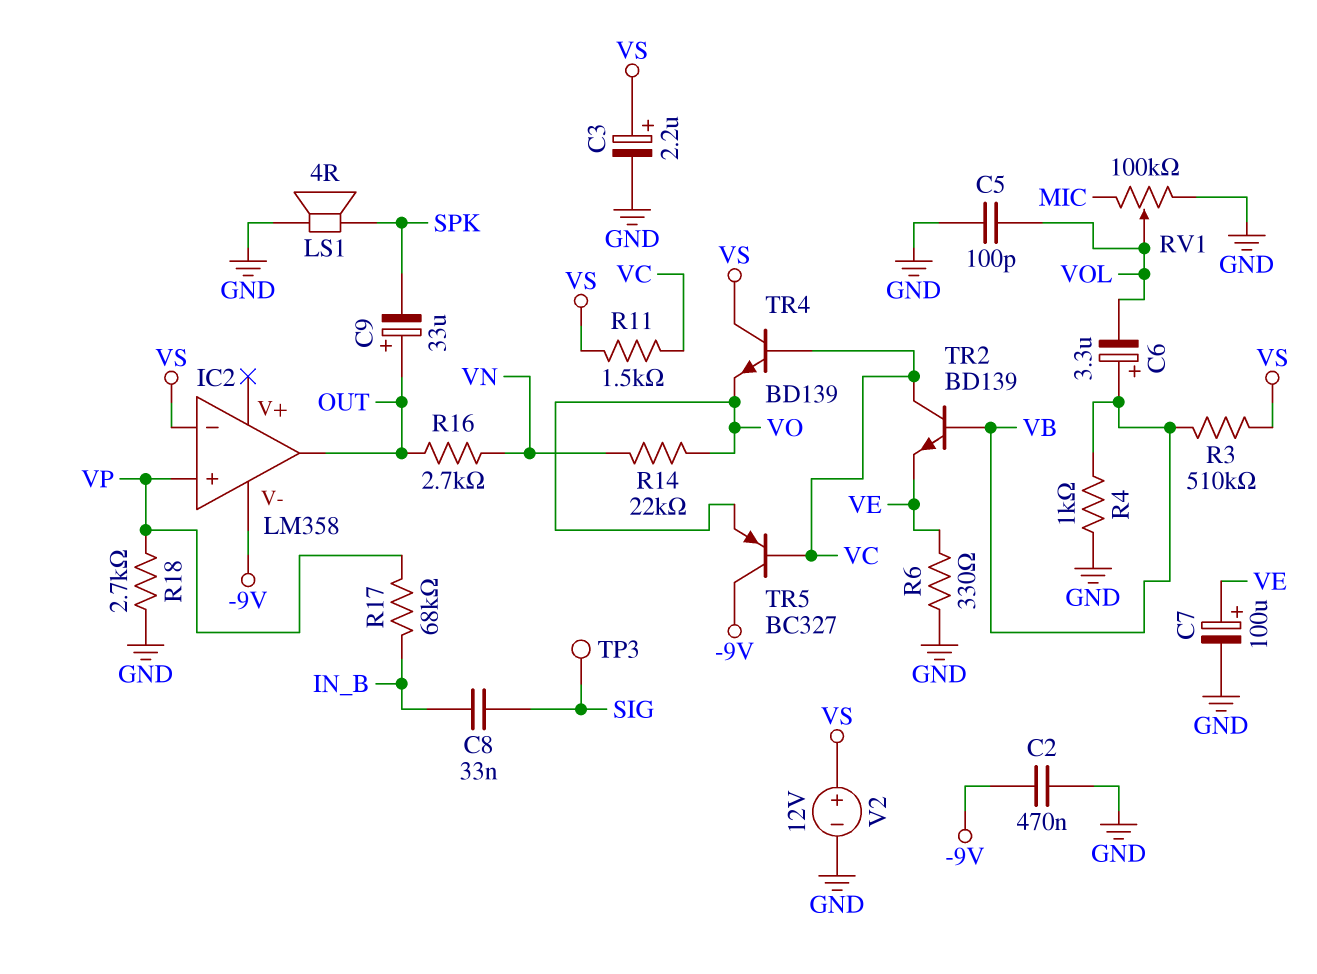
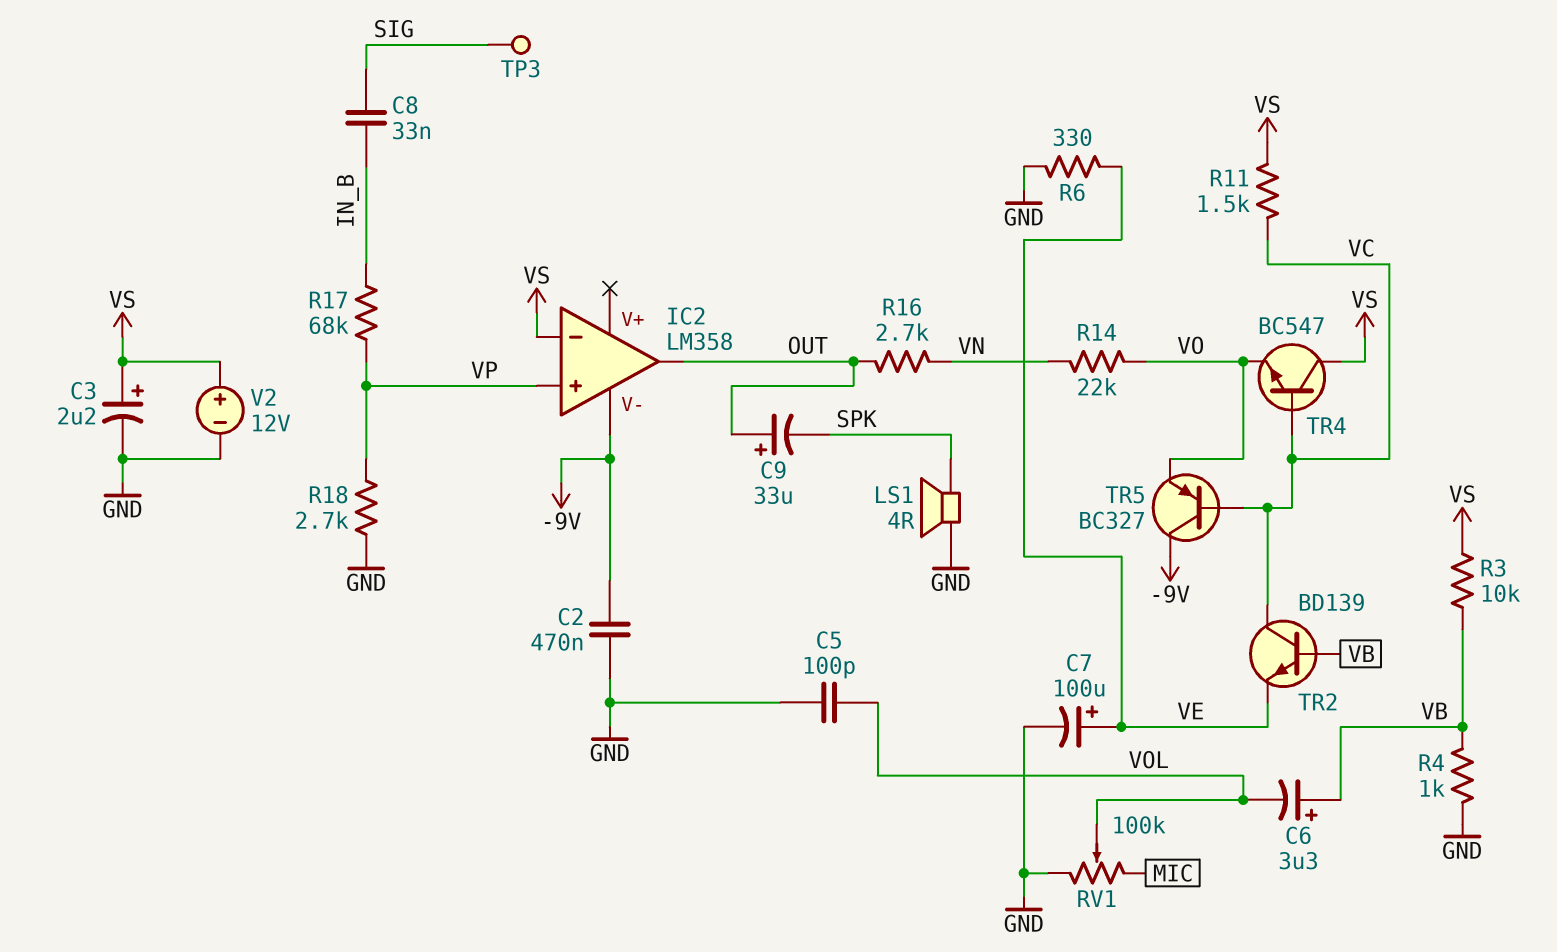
R3: 510k (VB, VS) -> 10k (VB, VS)
TR4: NPN BD139 (B VC, C VS, E VO) -> NPN BC547 (B VC, C VS, E VO)

